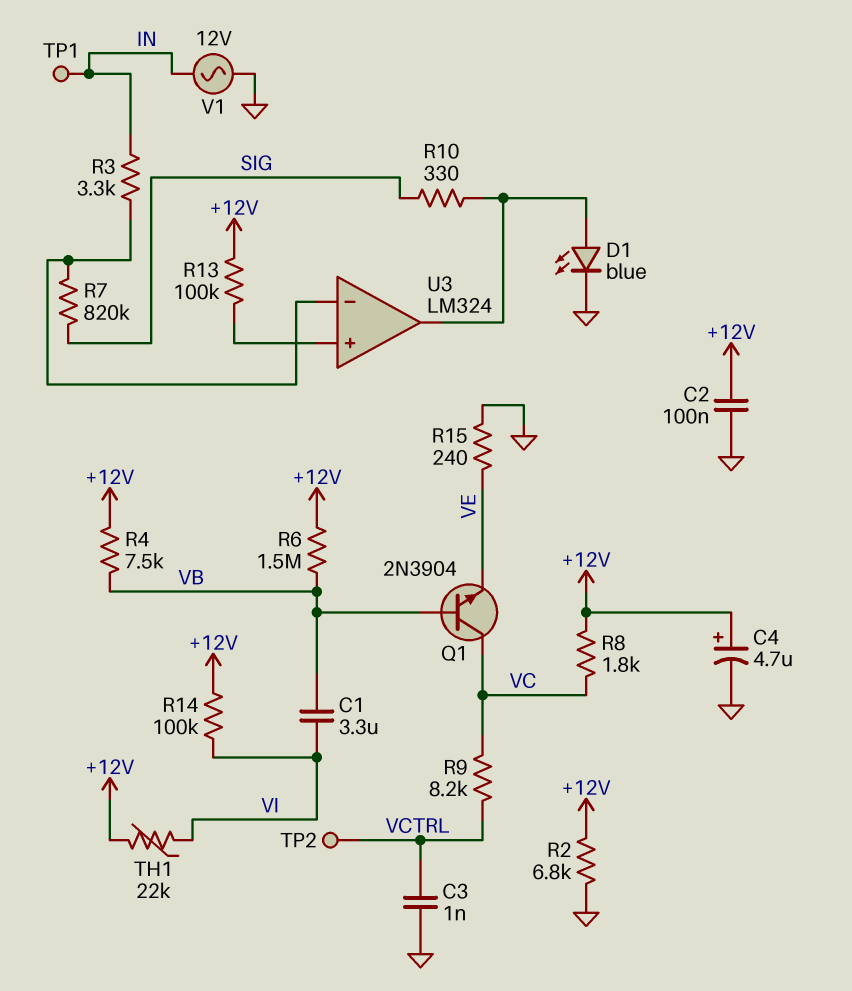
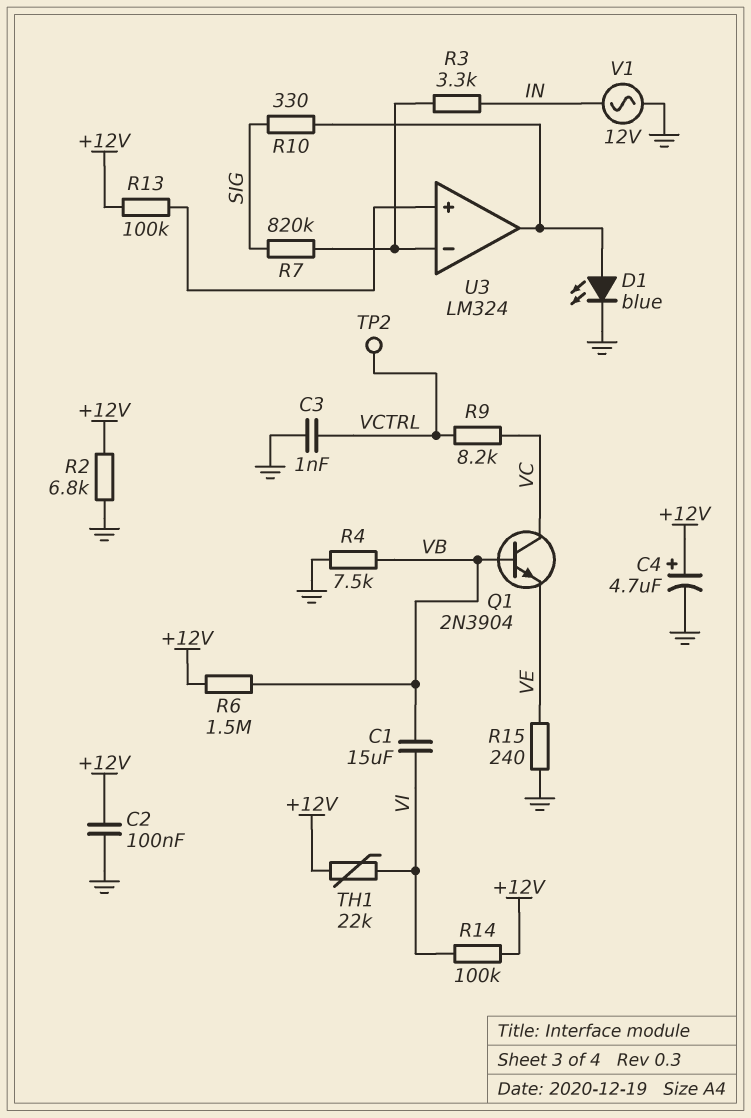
C1: 3.3uF (VB, VI) -> 15uF (VB, VI)
R4: 7.5k (+12V, VB) -> 7.5k (GND, VB)
R8: 1.8k (+12V, VC) -> none
TP1: test point (IN) -> none

